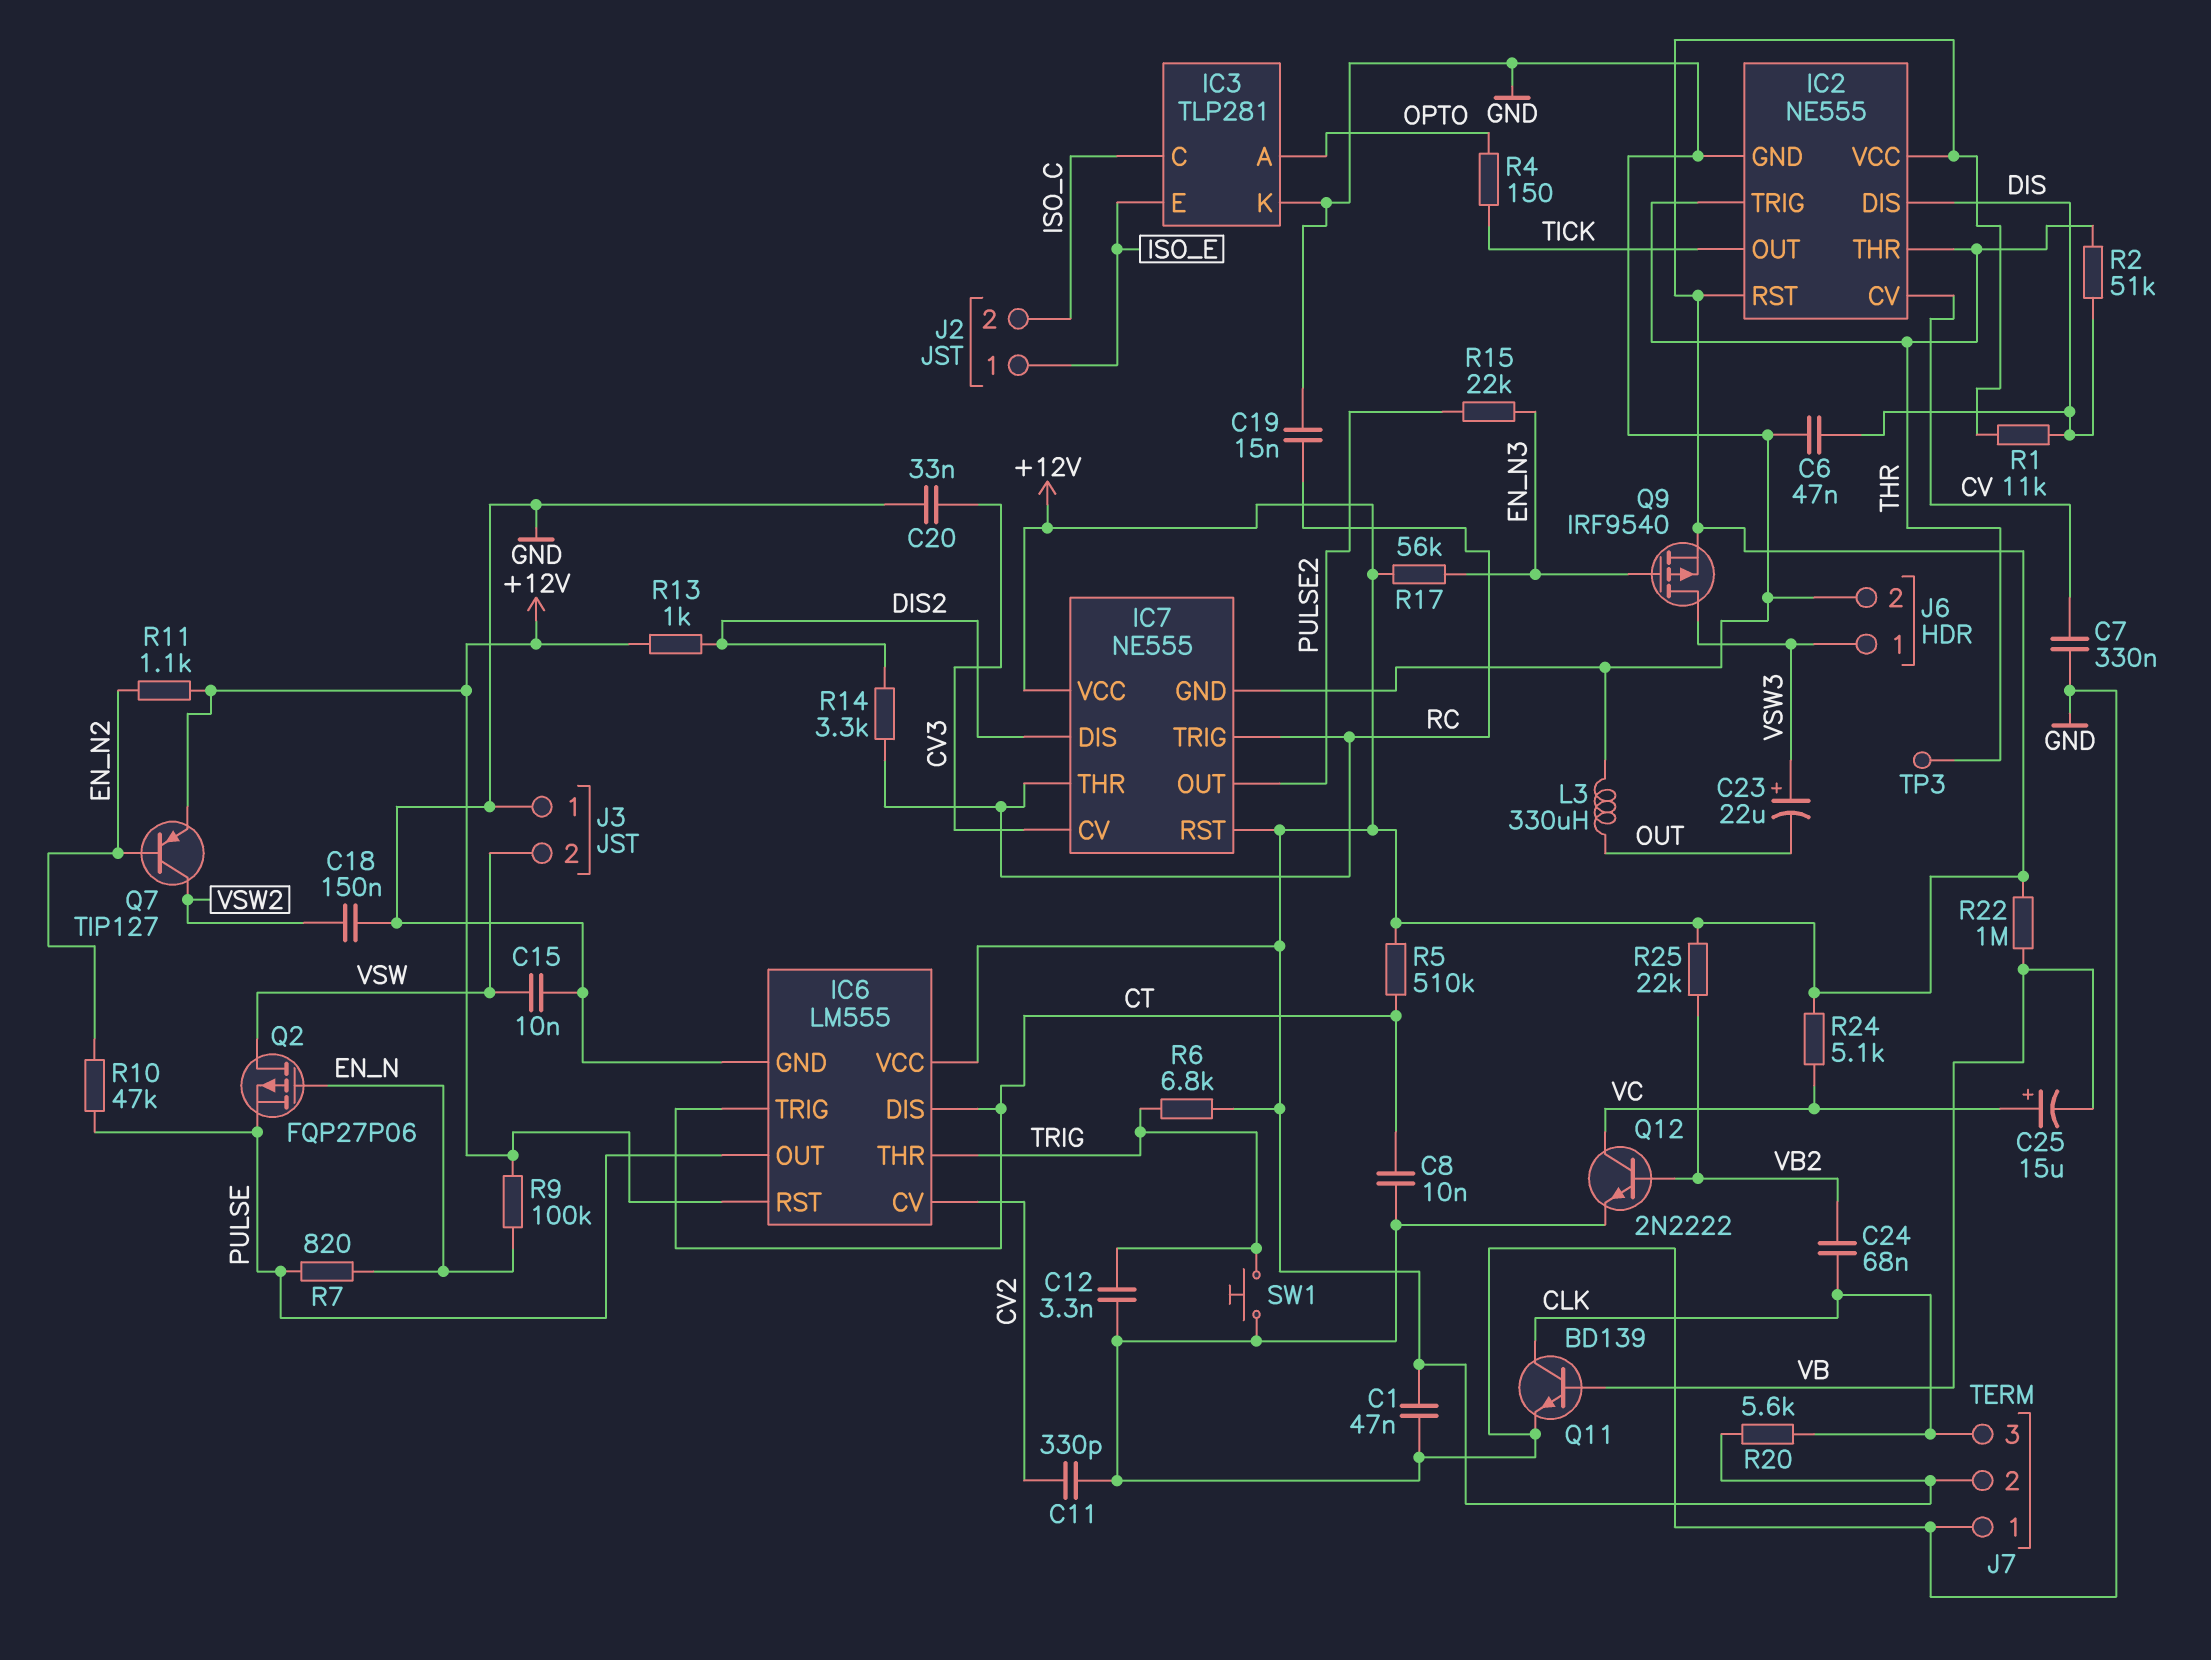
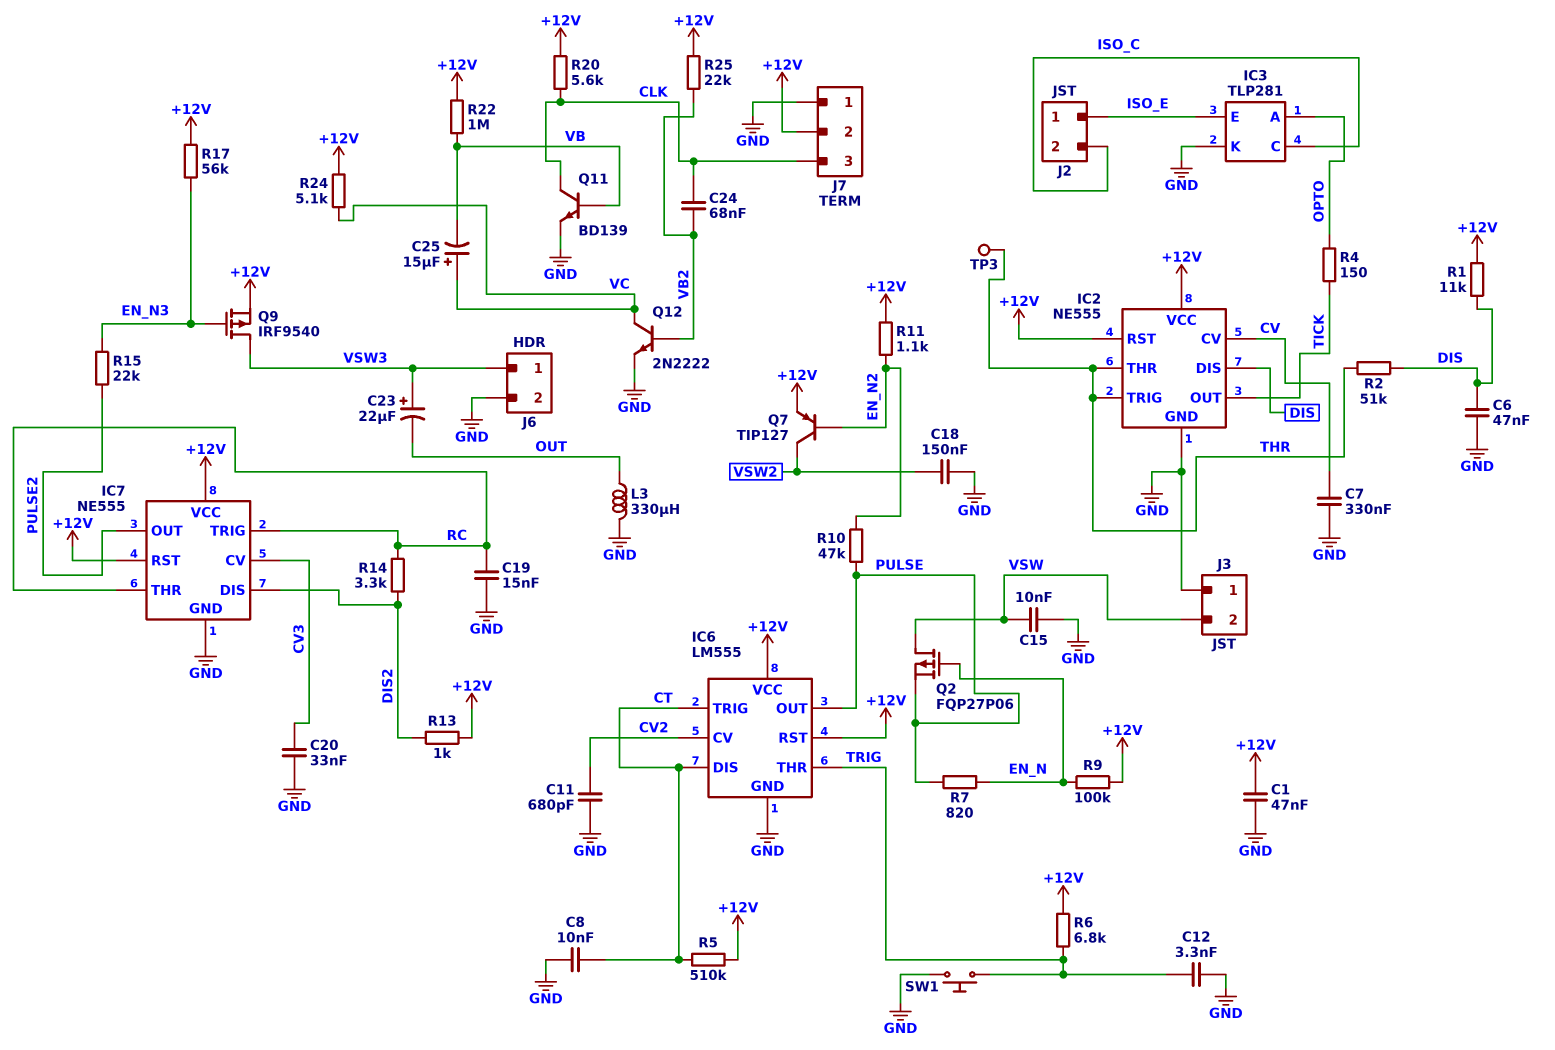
C11: 330pF (CV2, GND) -> 680pF (CV2, GND)

